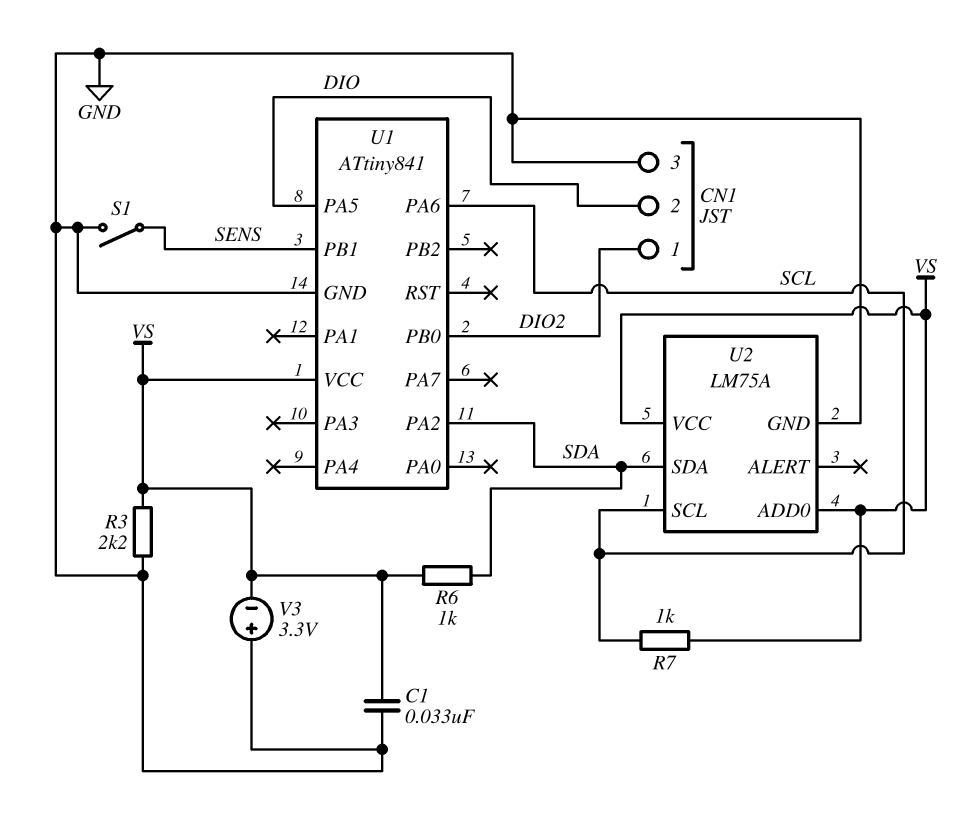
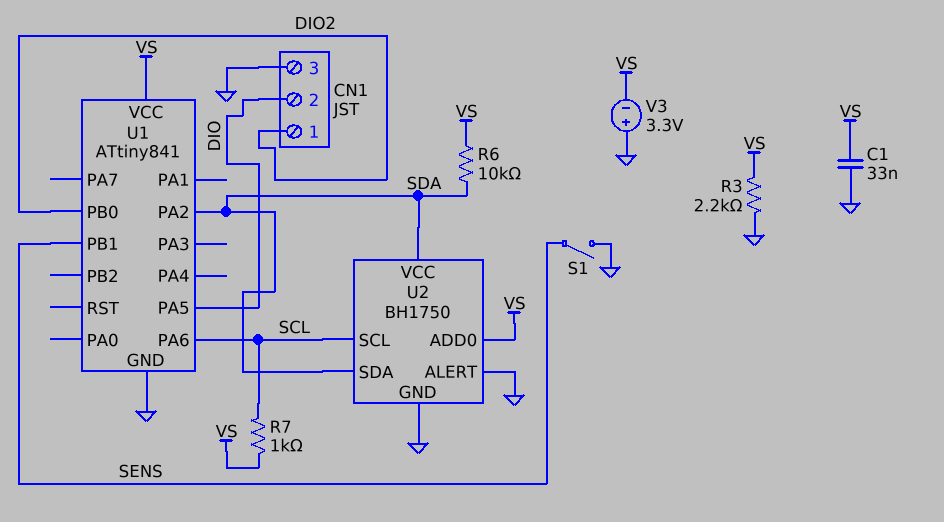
R6: 1k (SDA, VS) -> 10k (SDA, VS)
U2: LM75A -> BH1750
U2 pin ALERT: none -> GND
U2 pin VCC: VS -> SDA

